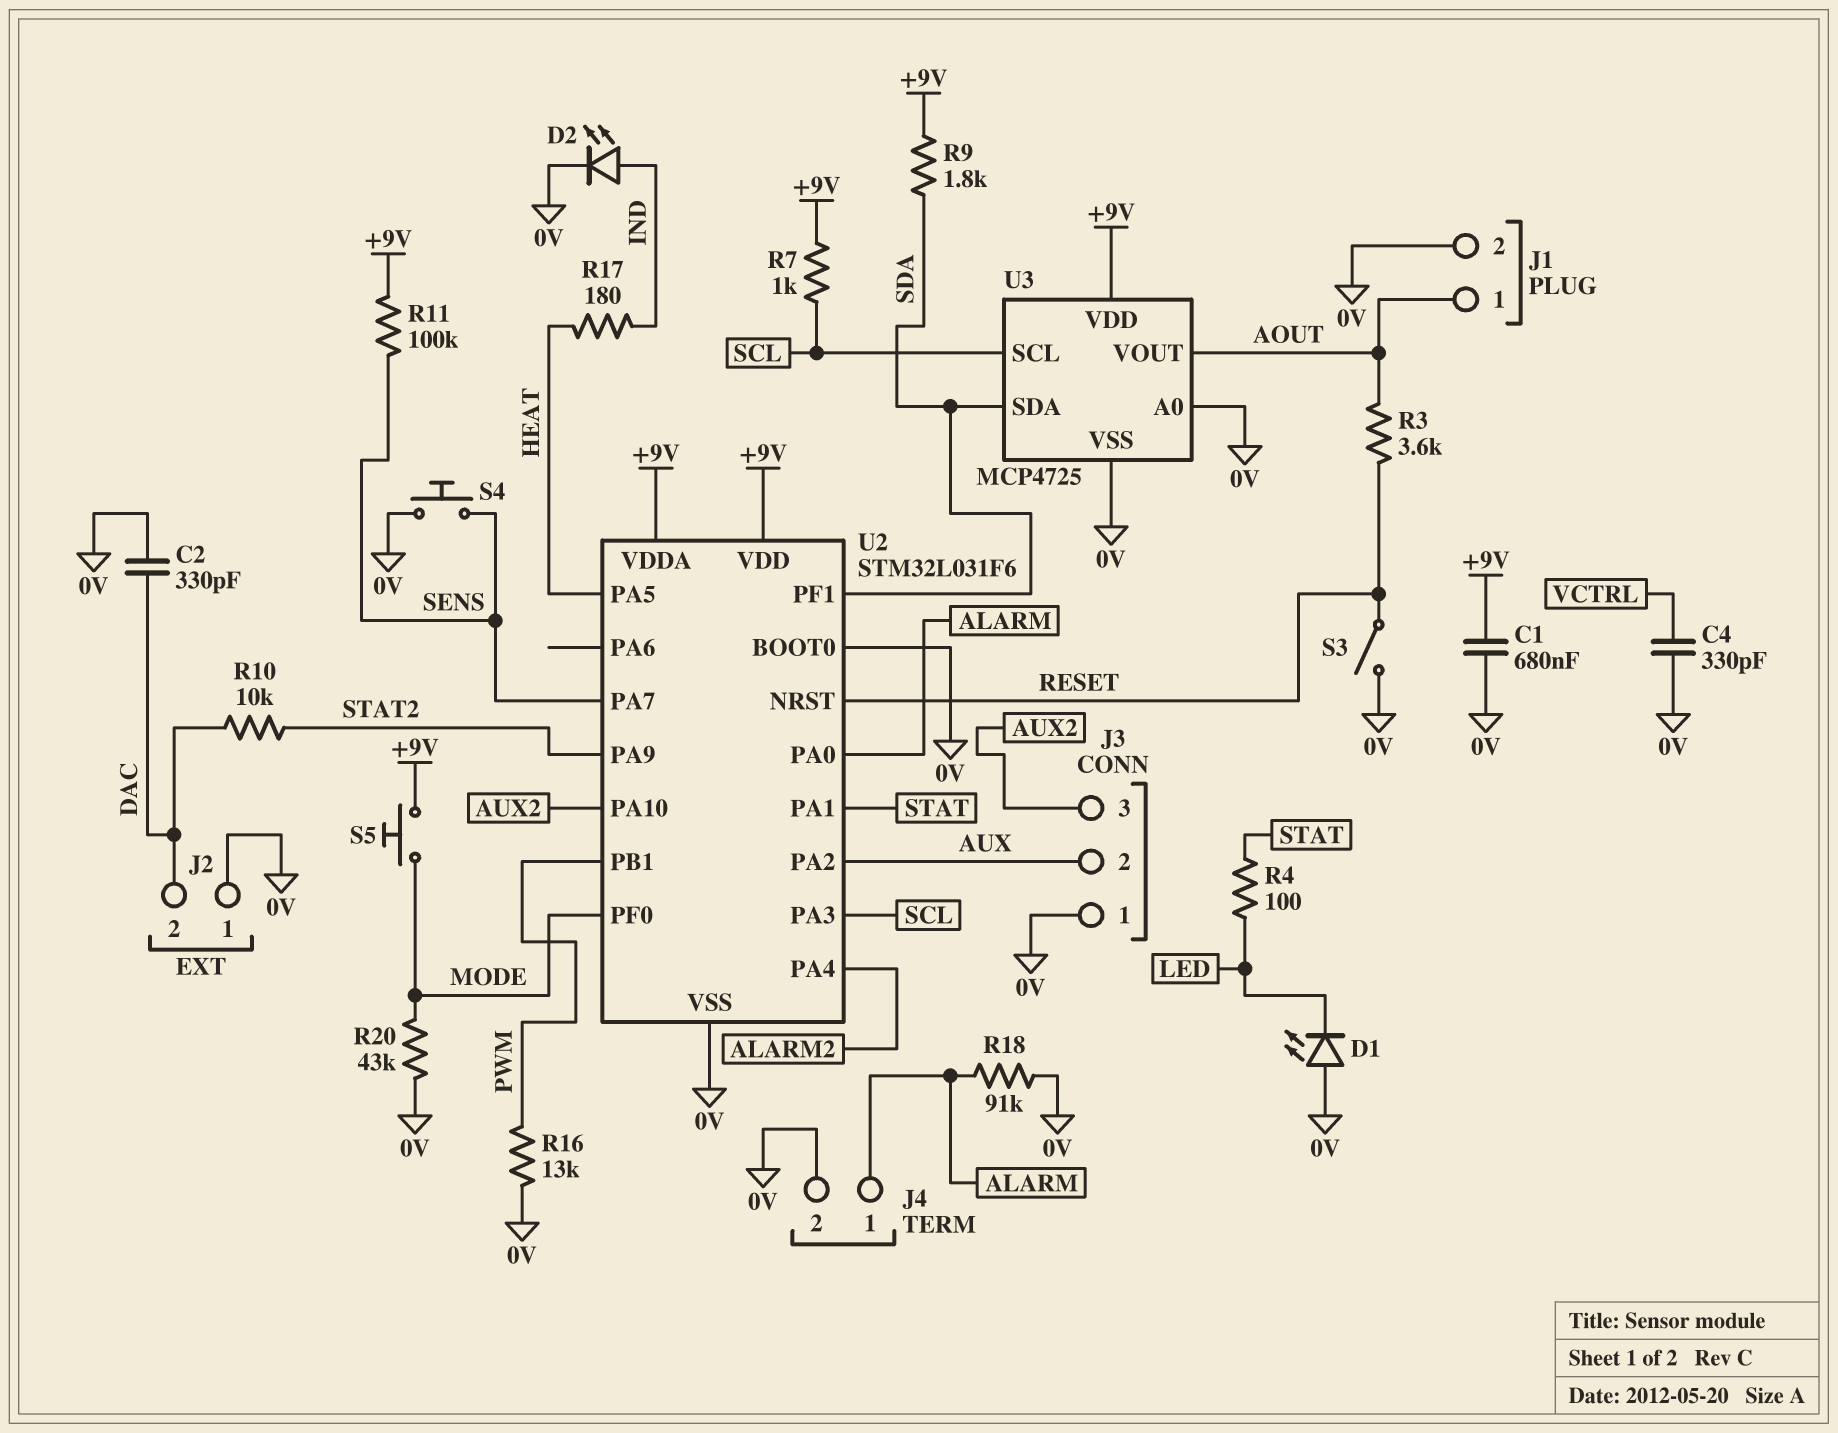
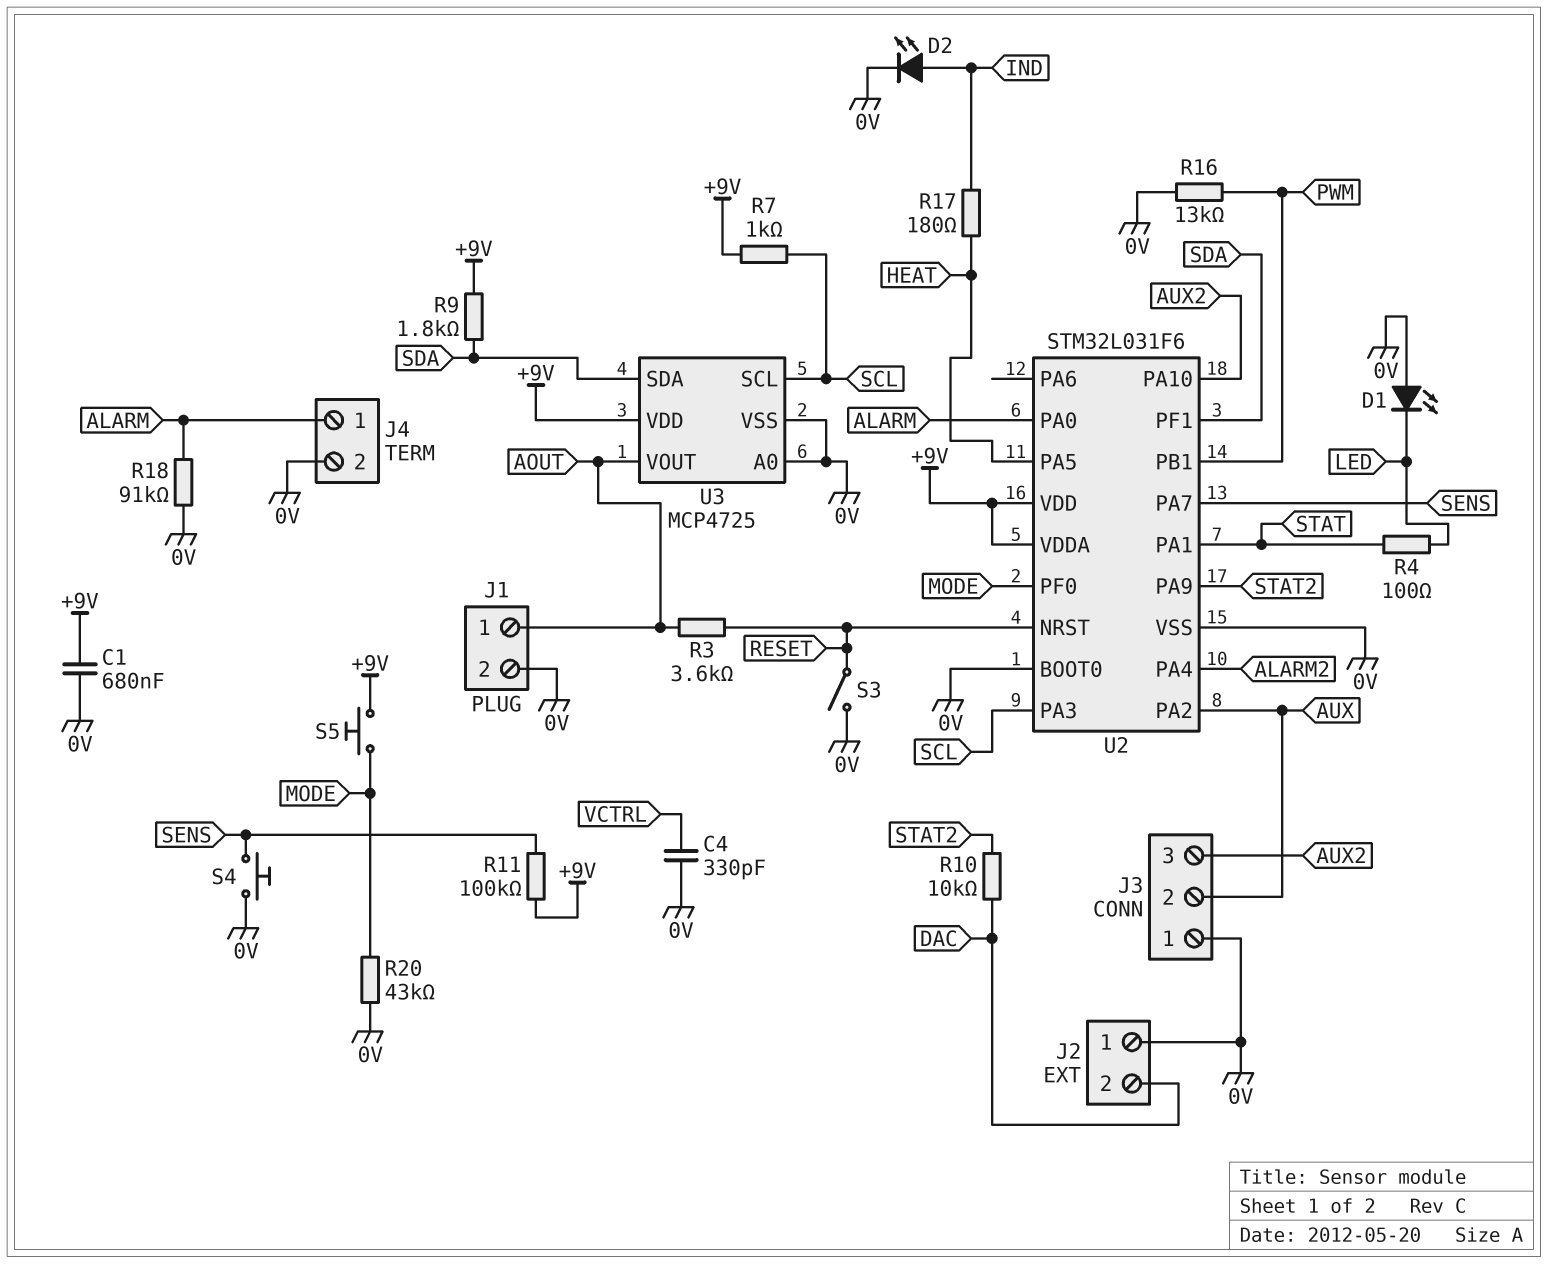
C2: 330pF (0V, DAC) -> none

